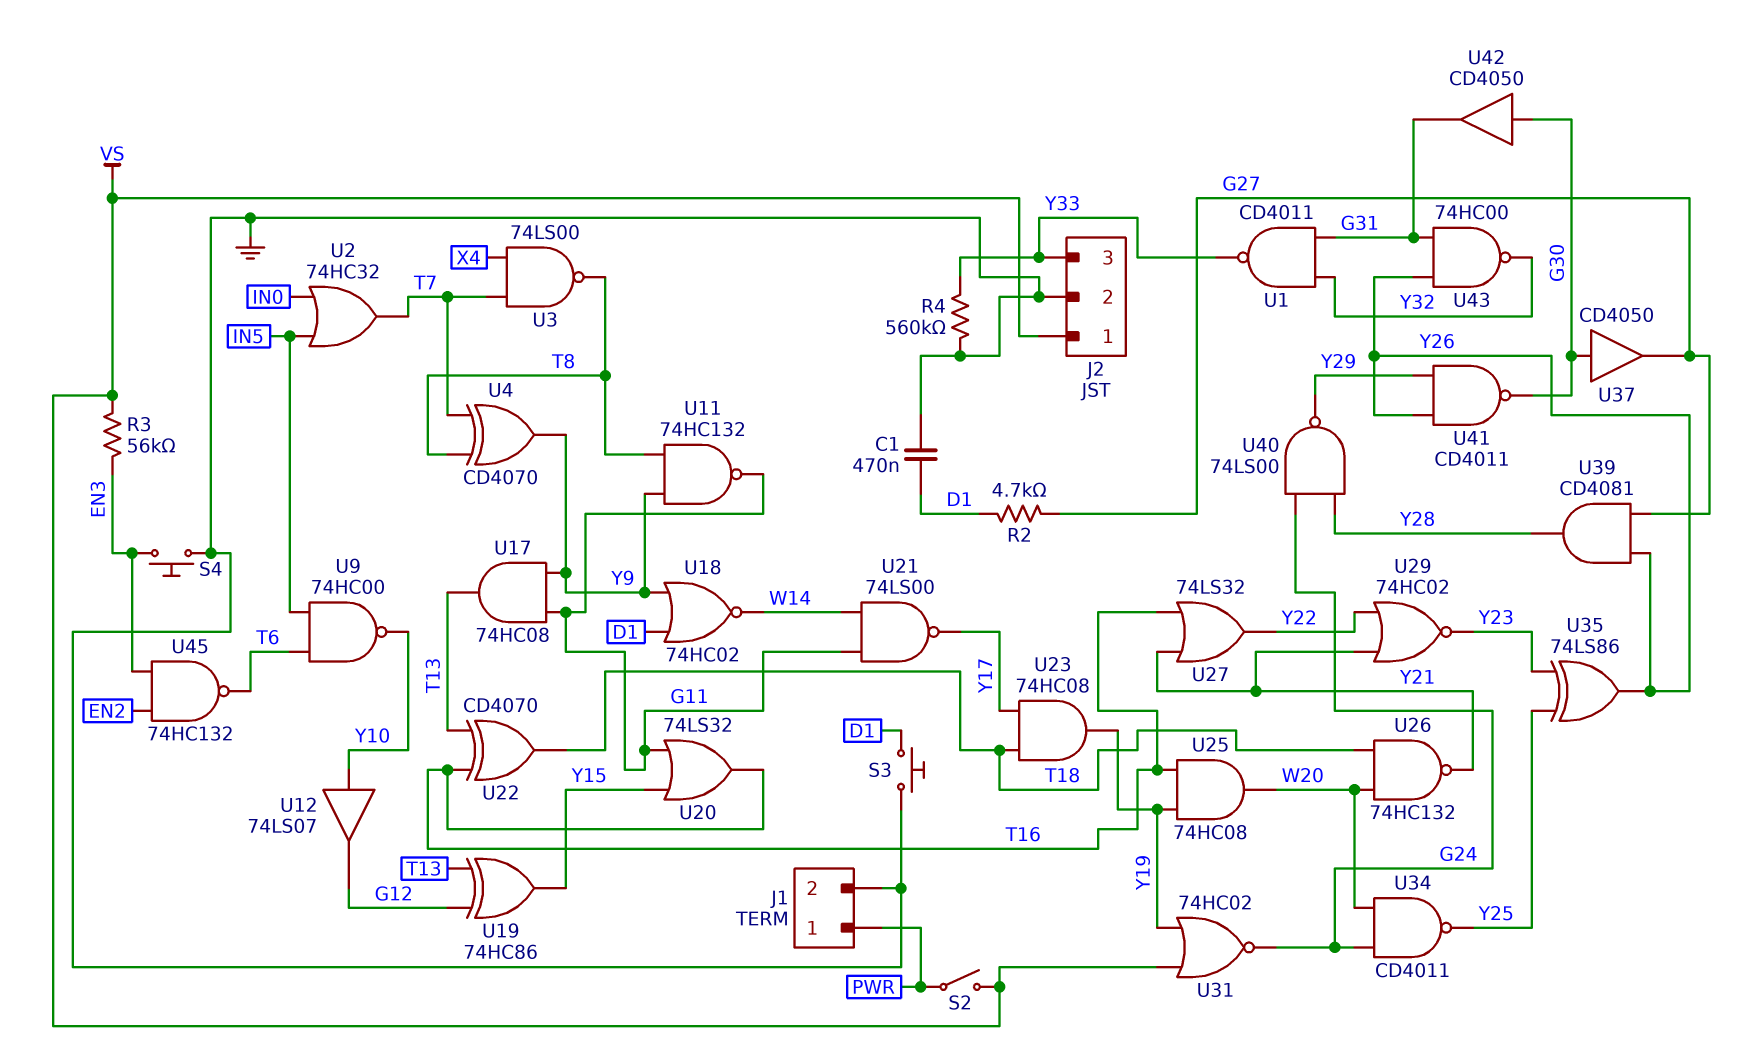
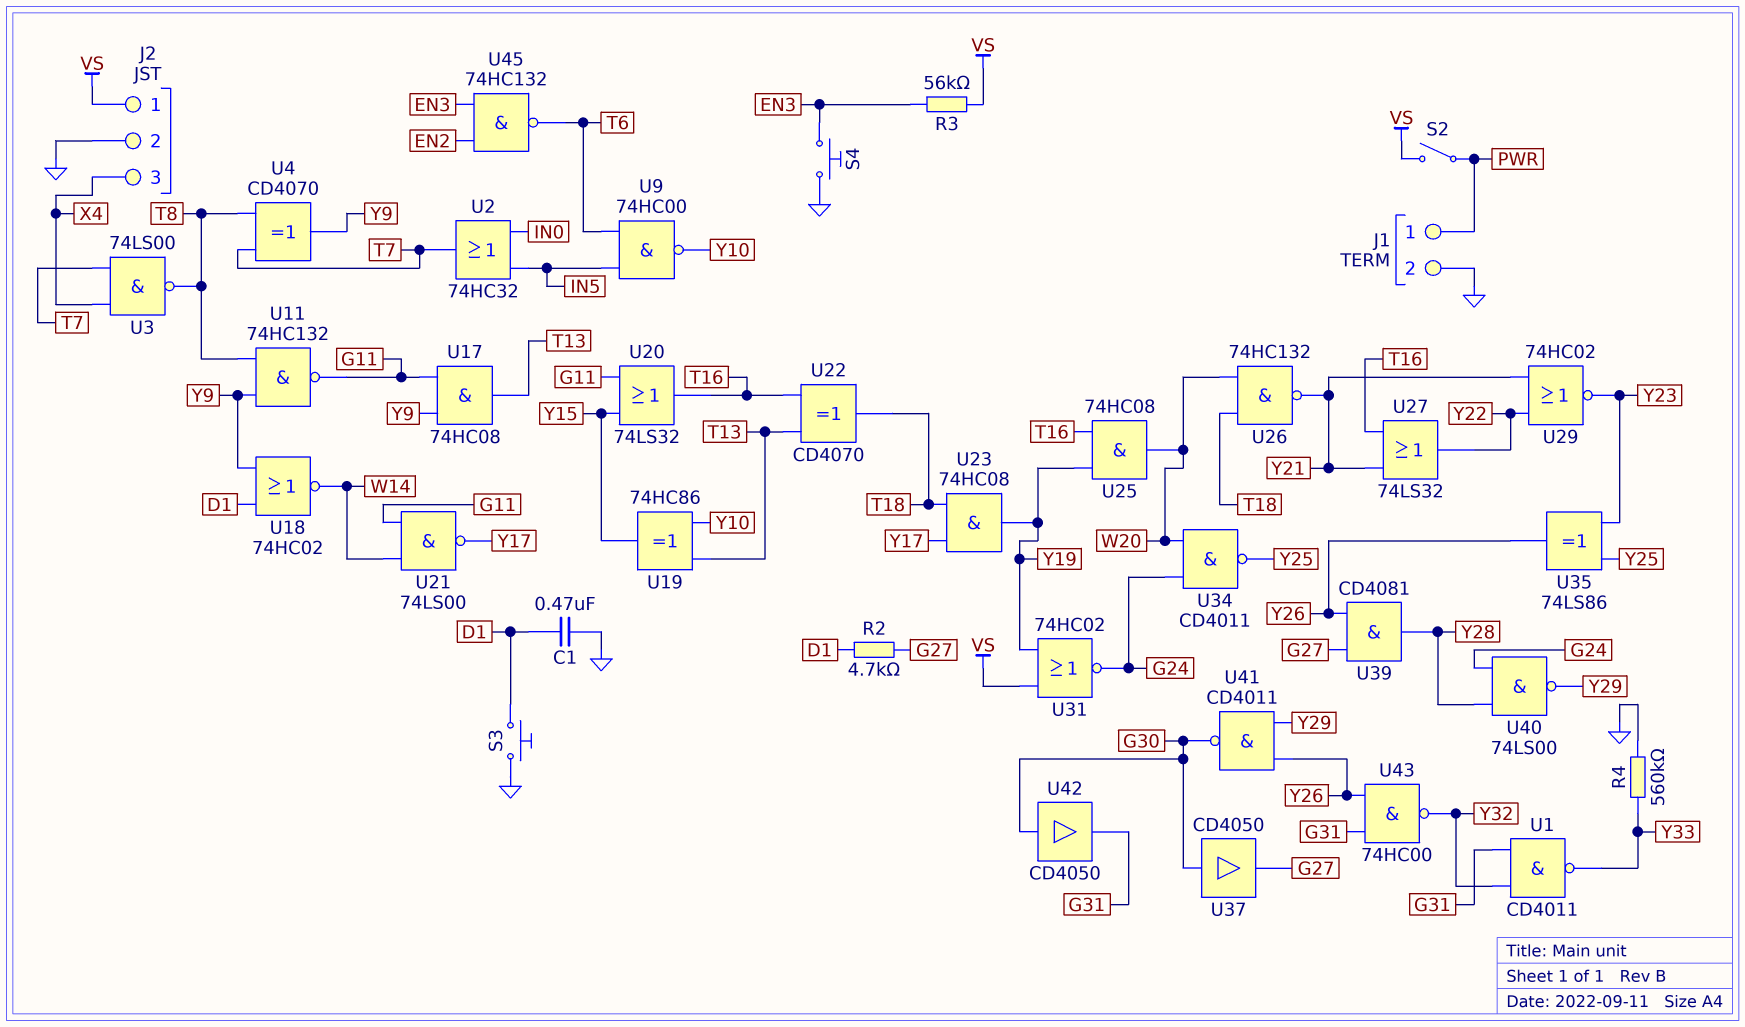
J2 pin 3: Y33 -> X4
U12: buffer 74LS07 (in Y10, out G12) -> none
U19: XOR 74HC86 (in G12, in T13, out Y15) -> XOR 74HC86 (in T13, in Y10, out Y15)

